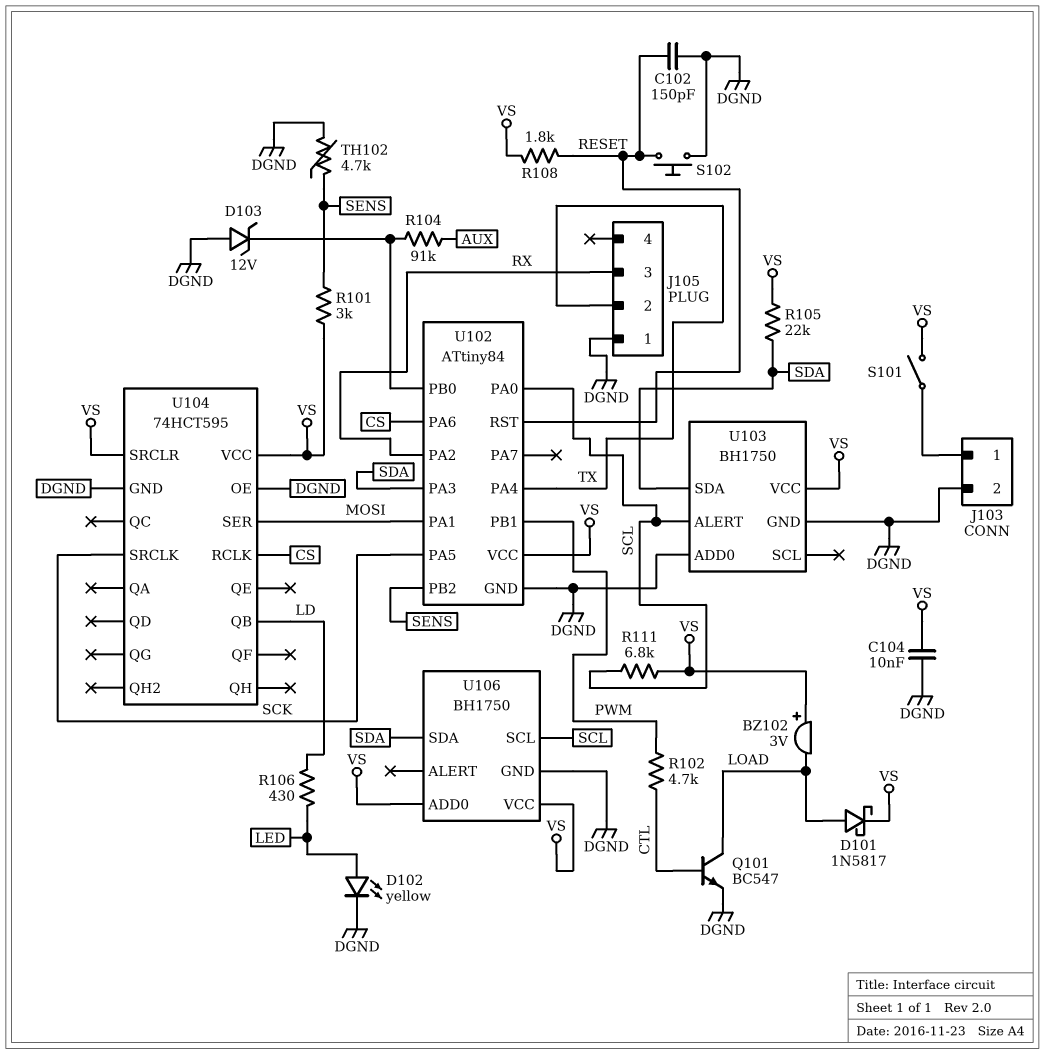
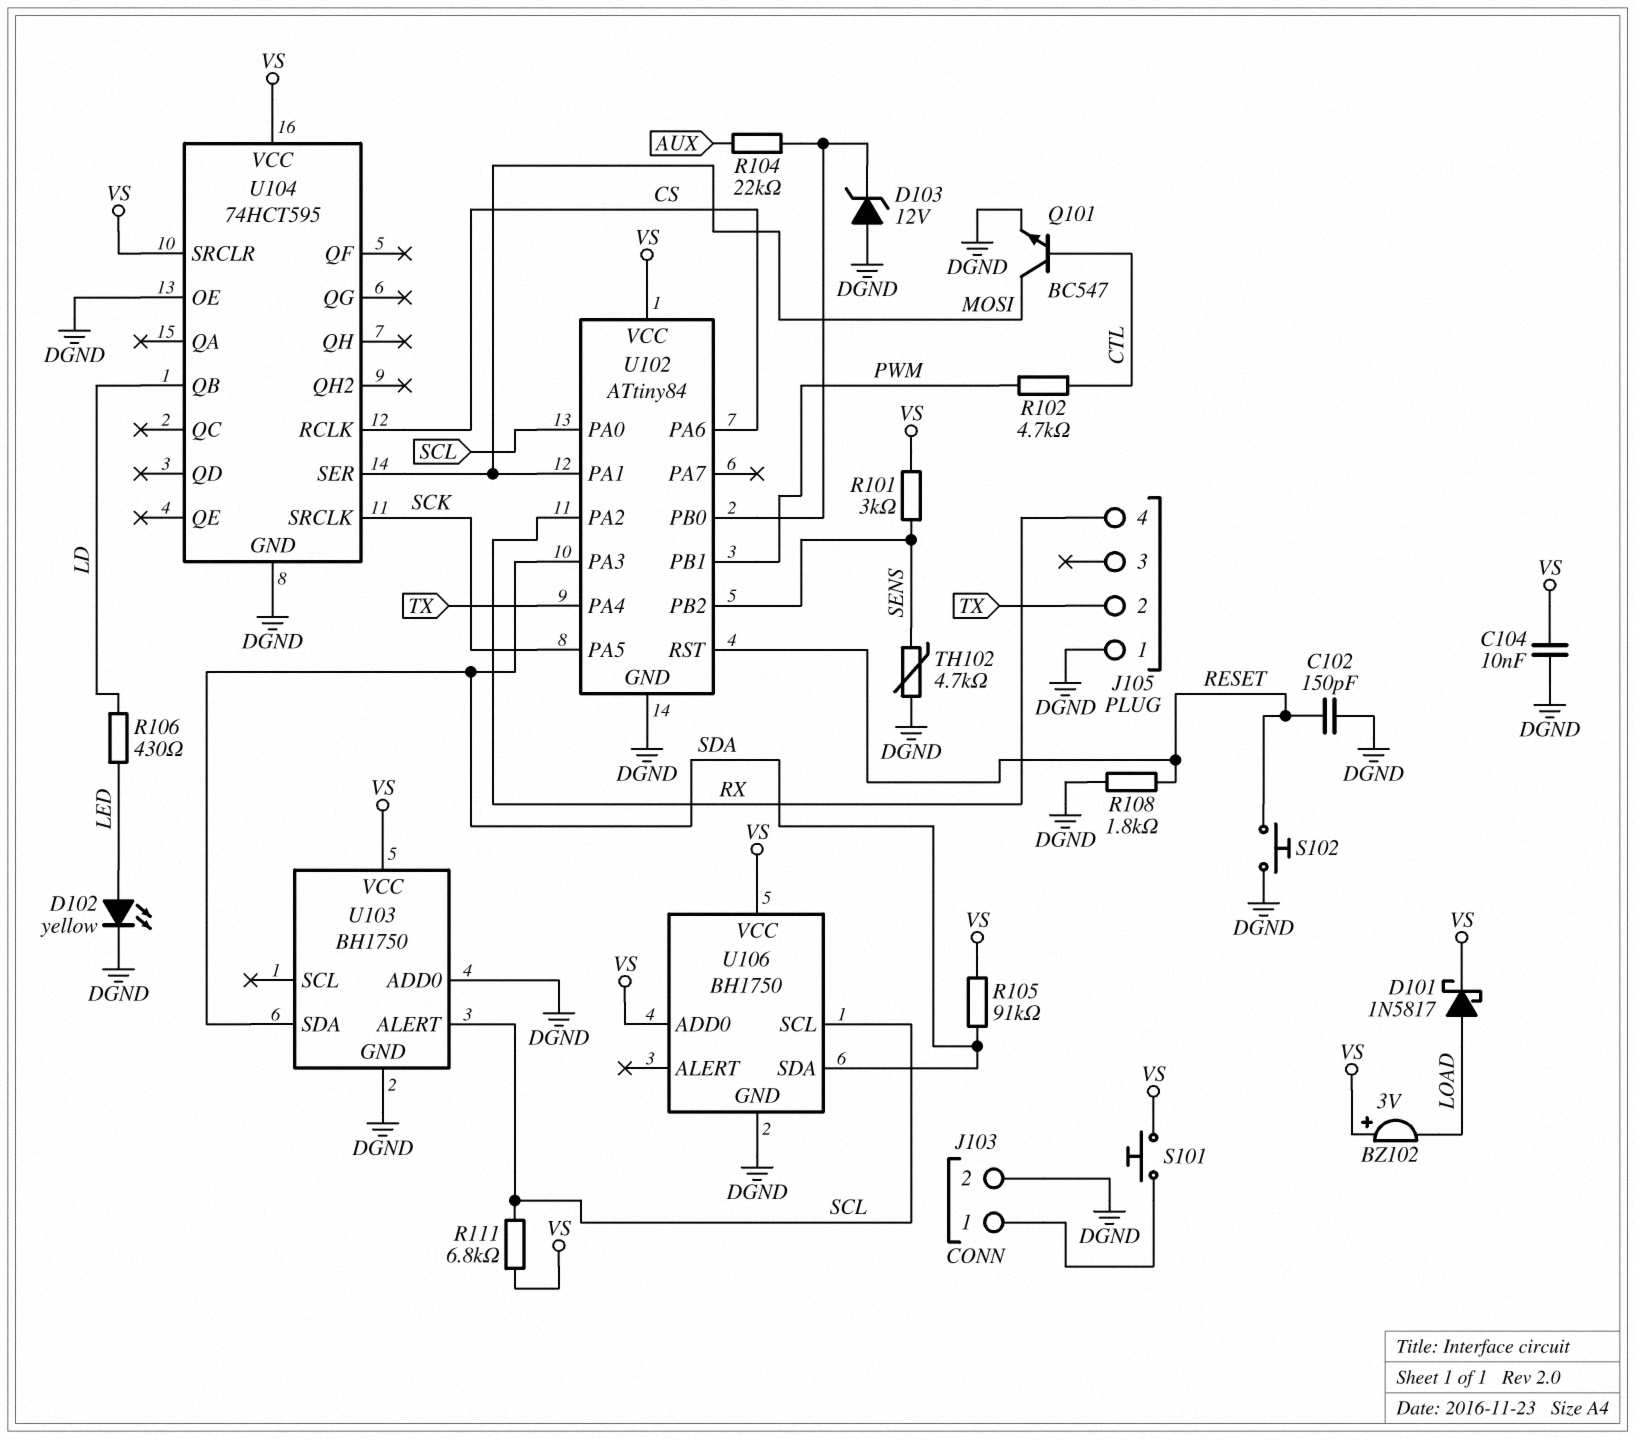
J105 pin 3: RX -> none
J105 pin 4: none -> RX
Q101: NPN BC547 (B CTL, C LOAD, E DGND) -> NPN BC547 (B CTL, C MOSI, E DGND)
R104: 91k (AUX, U102/PB0) -> 22k (AUX, U102/PB0)
R105: 22k (SDA, VS) -> 91k (SDA, VS)
R108: 1.8k (RESET, VS) -> 1.8k (DGND, RESET)
S101: switch (J103/1, VS) -> button (J103/1, VS)

